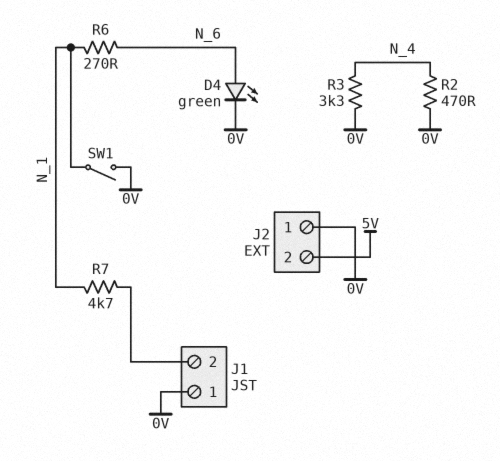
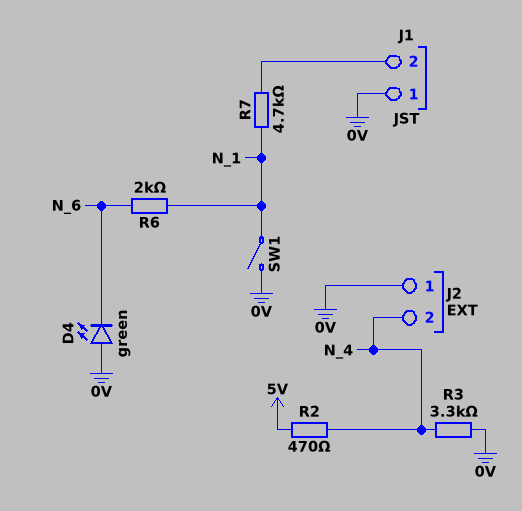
D4: LED green (A N_6, K 0V) -> LED green (A 0V, K N_6)
J2 pin 2: 5V -> N_4
R2: 470 (0V, N_4) -> 470 (5V, N_4)
R6: 270 (N_1, N_6) -> 2k (N_1, N_6)

